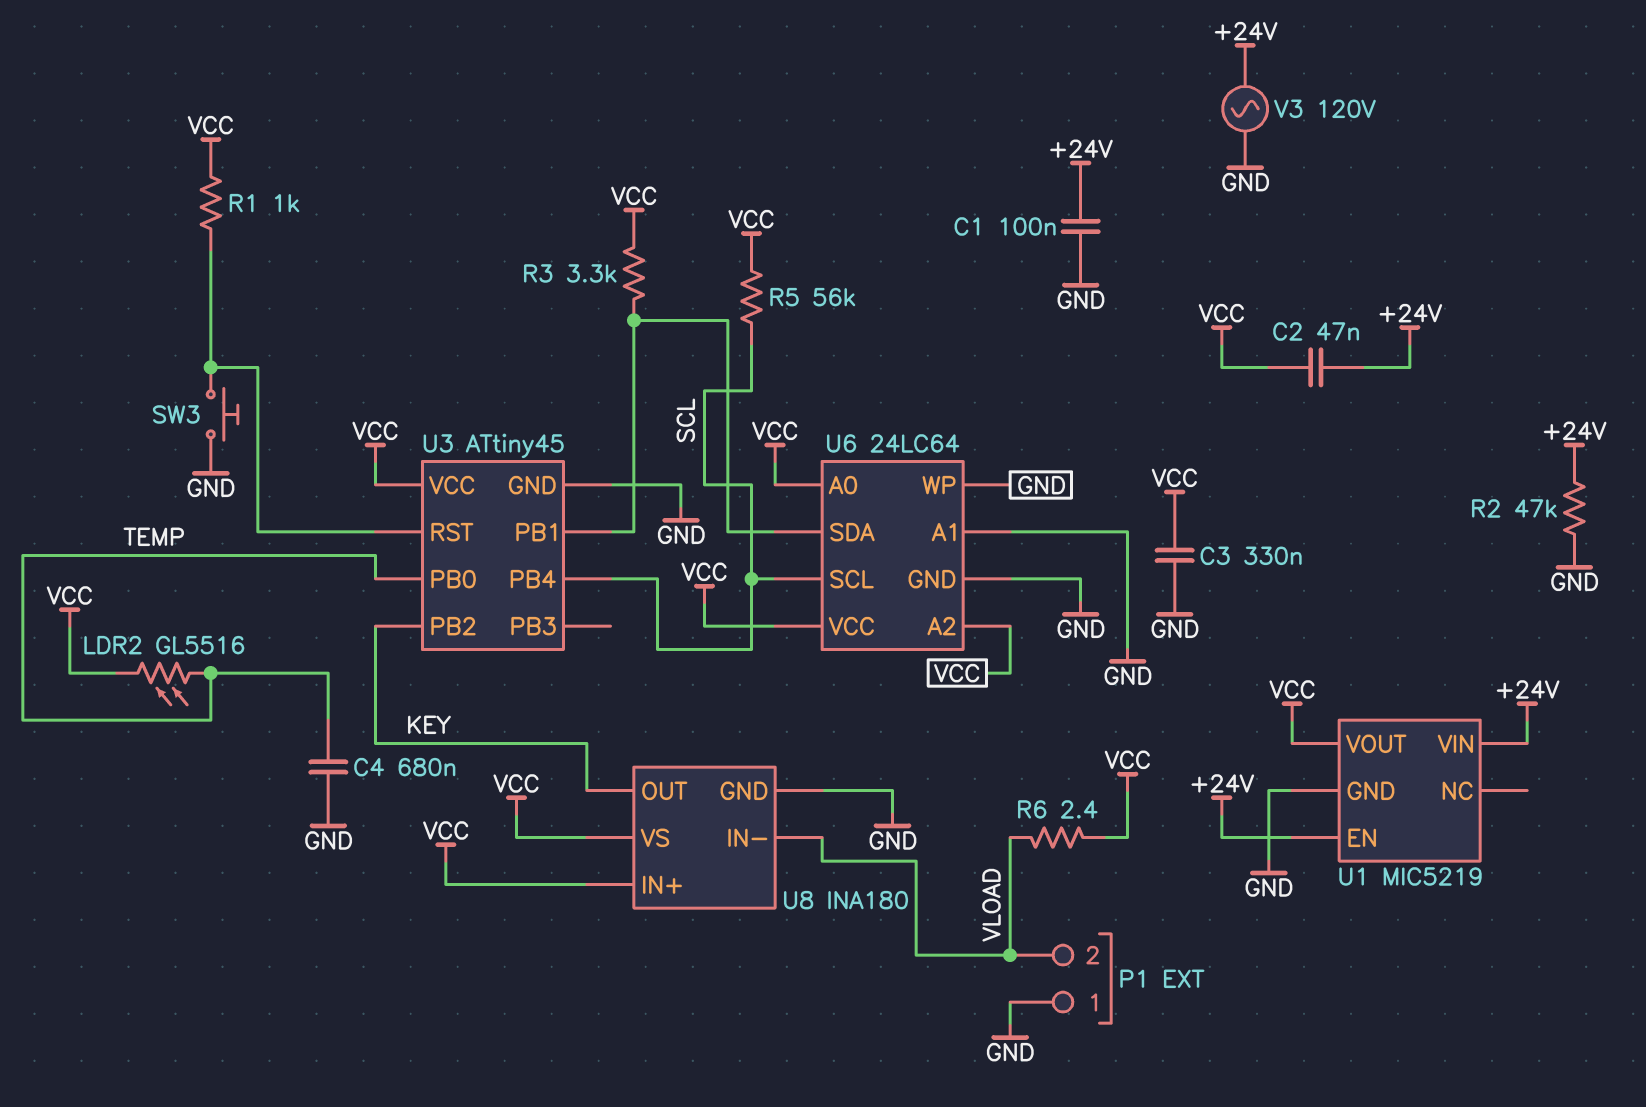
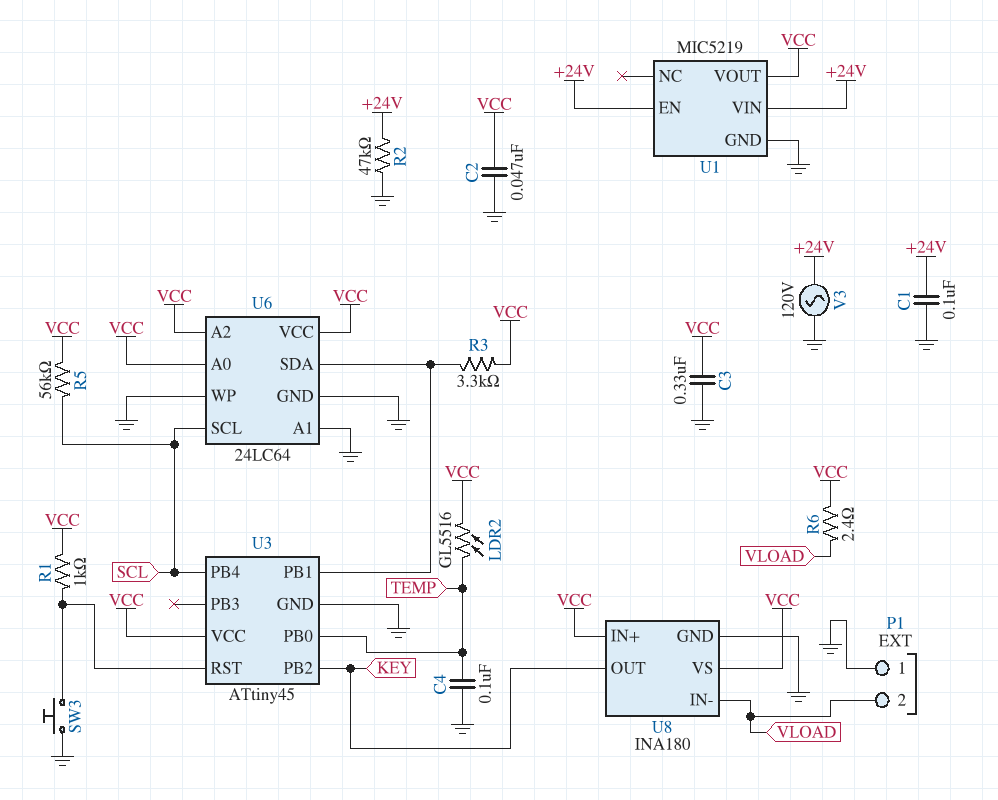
C2: 47nF (+24V, VCC) -> 47nF (GND, VCC)
C4: 680nF (GND, TEMP) -> 100nF (GND, TEMP)

